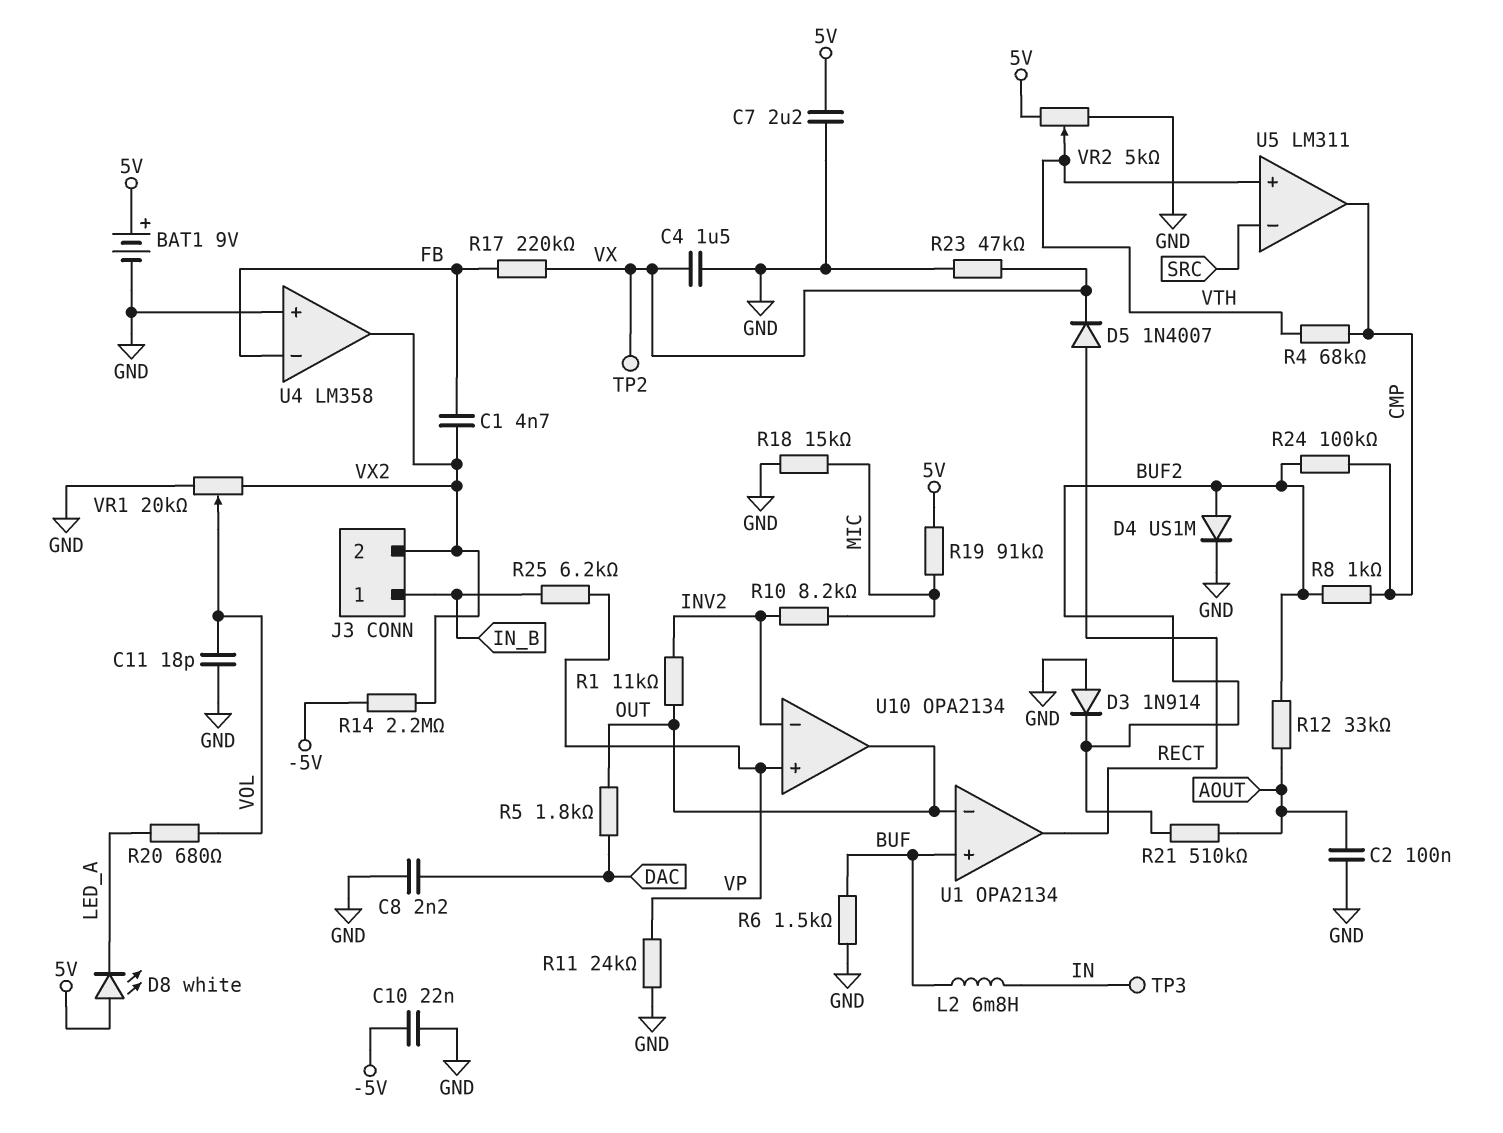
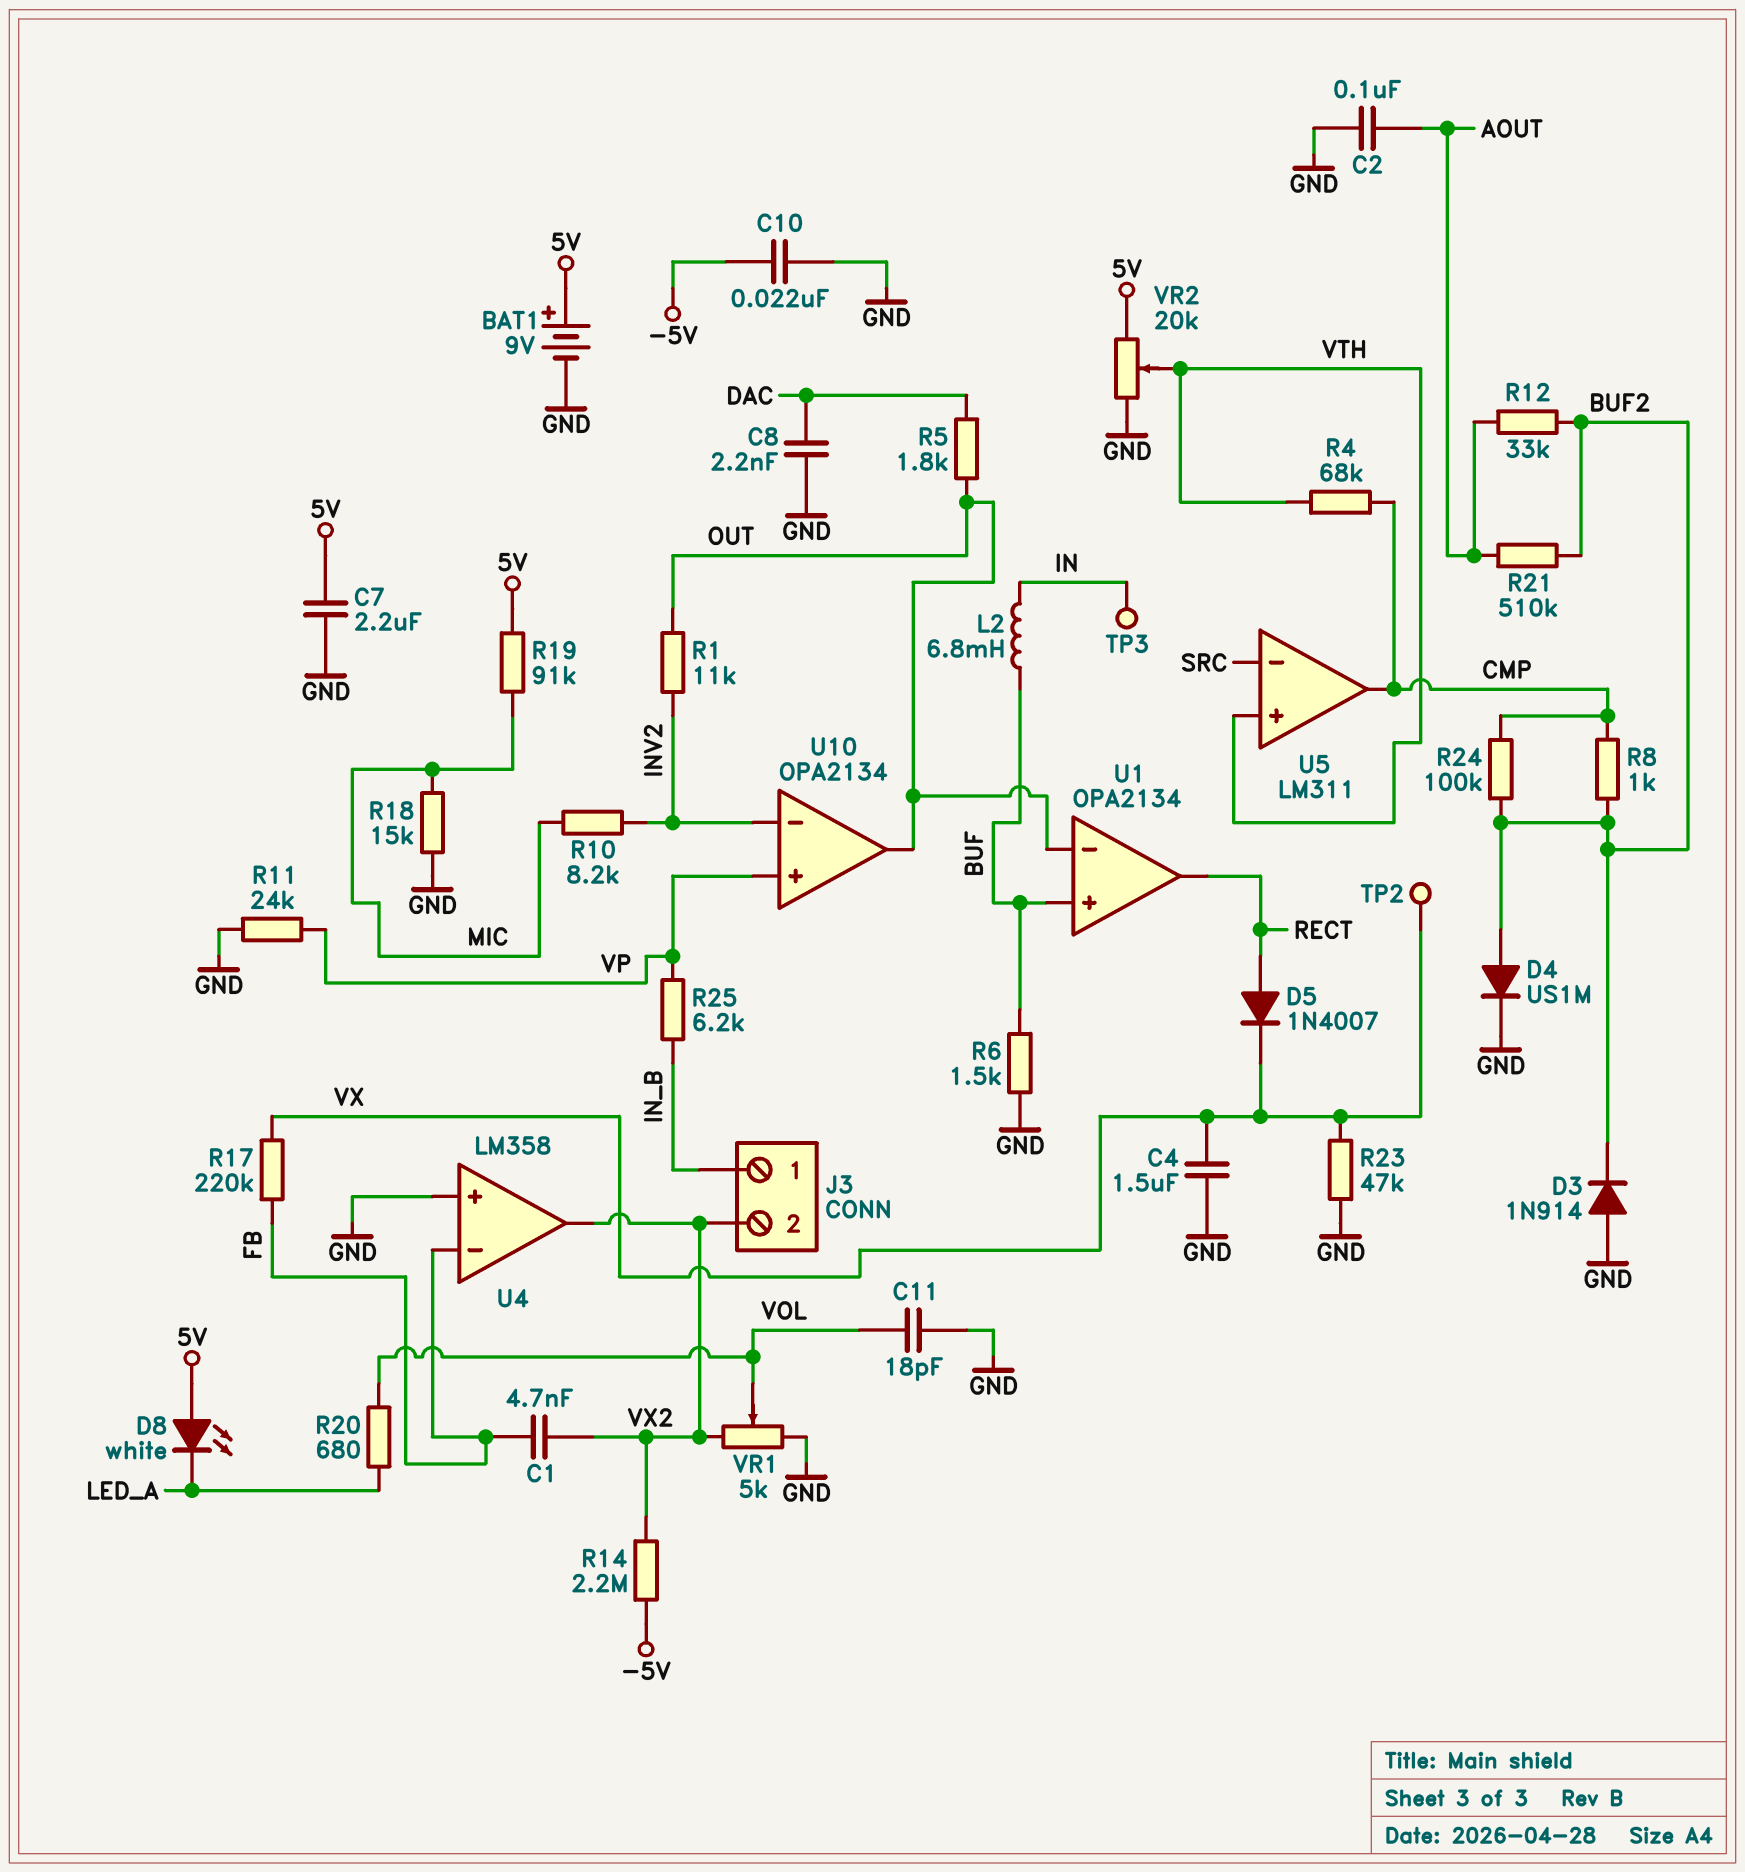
VR1: 20k (GND, VX2, wiper VOL) -> 5k (GND, VX2, wiper VOL)
VR2: 5k (5V, GND, wiper VTH) -> 20k (5V, GND, wiper VTH)

